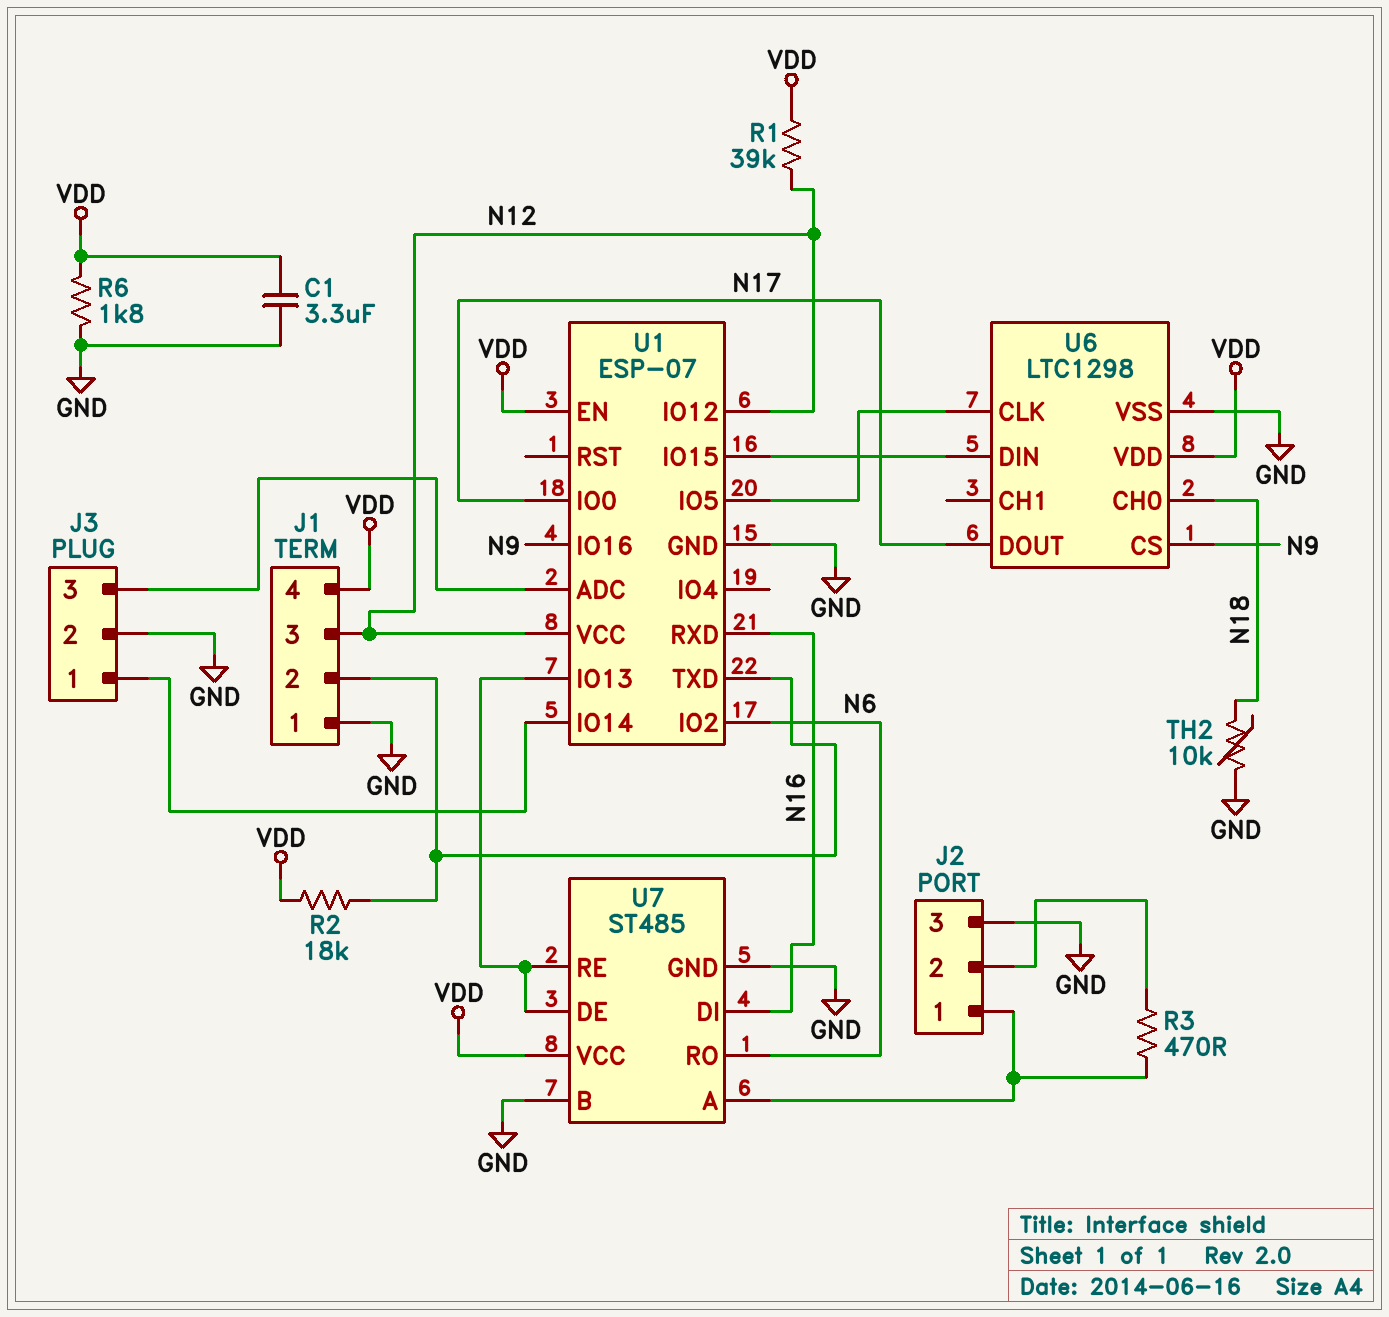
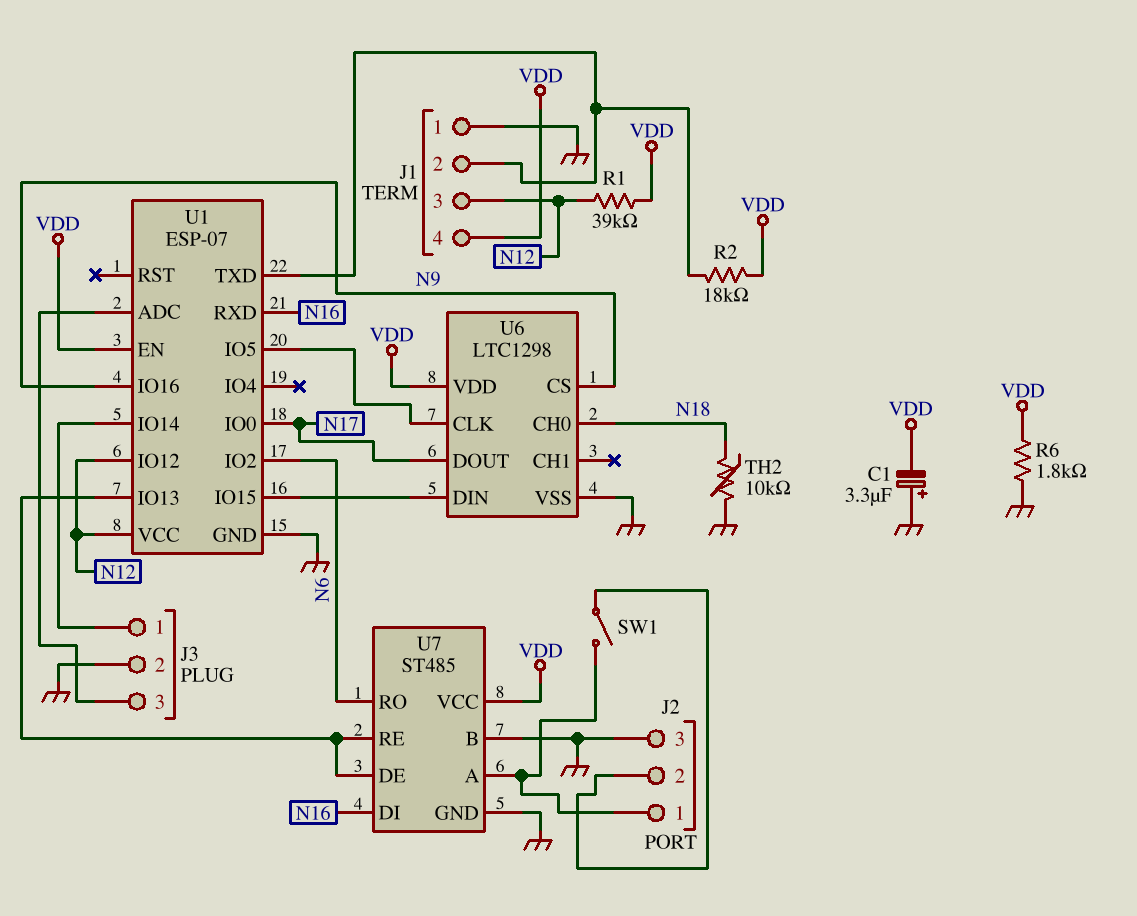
C1: 3.3uF (GND, VDD) -> 3.3uF (plus GND, minus VDD)
R3: 470 (J2/1, J2/2) -> none
SW1: none -> switch (J2/1, J2/2)

